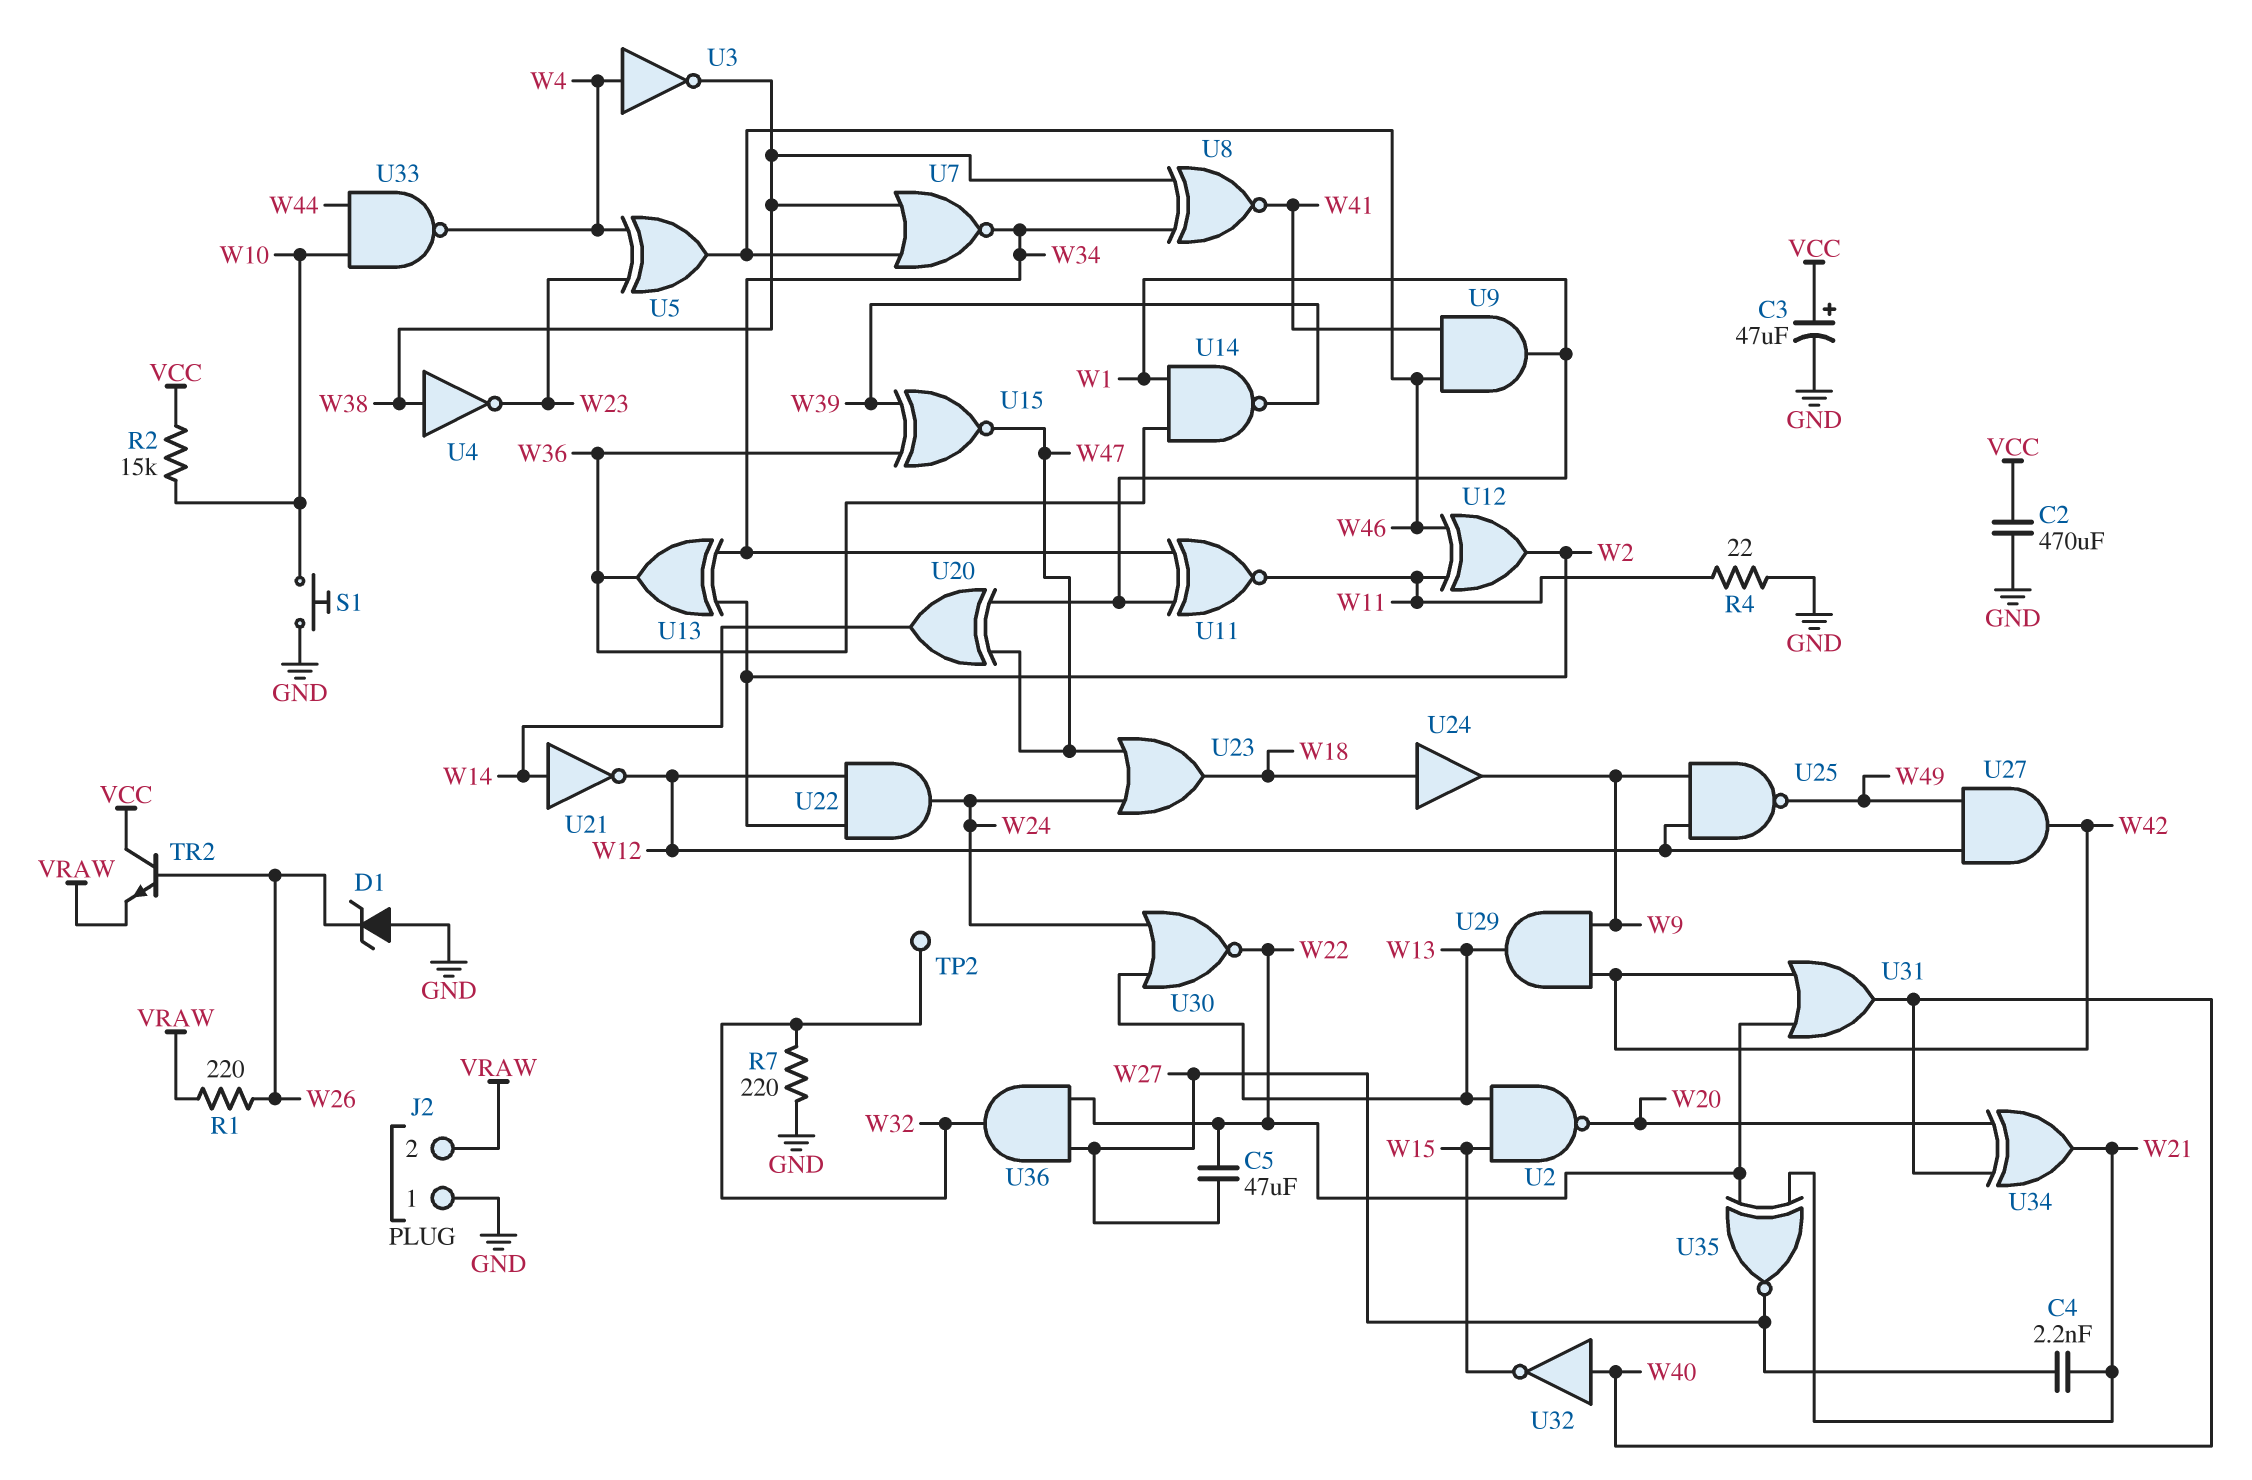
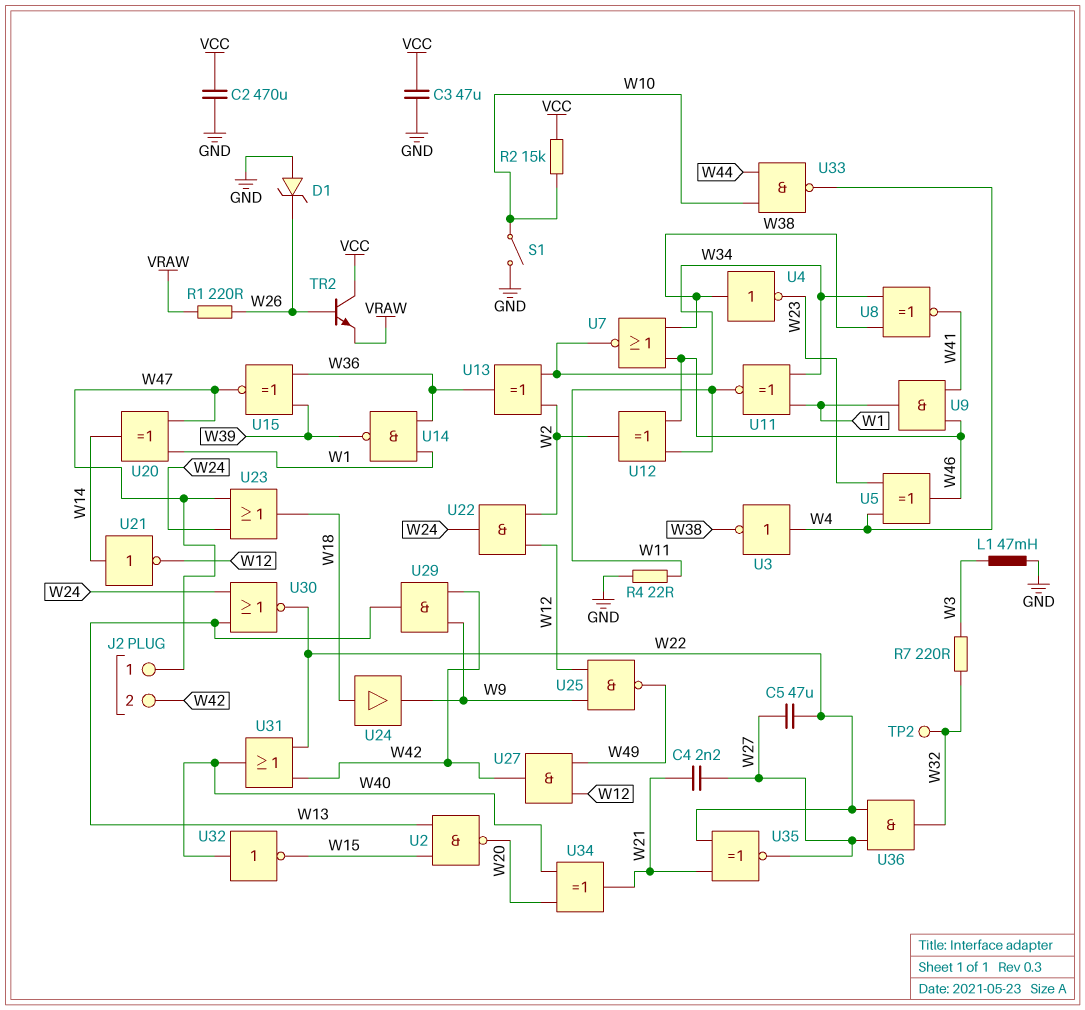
C3: 47uF (plus VCC, minus GND) -> 47uF (GND, VCC)
J2 pin 1: GND -> W47
J2 pin 2: VRAW -> W42
L1: none -> 47mH (GND, W3)
R7: 220 (GND, W32) -> 220 (W3, W32)
S1: button (GND, W10) -> switch (GND, W10)

